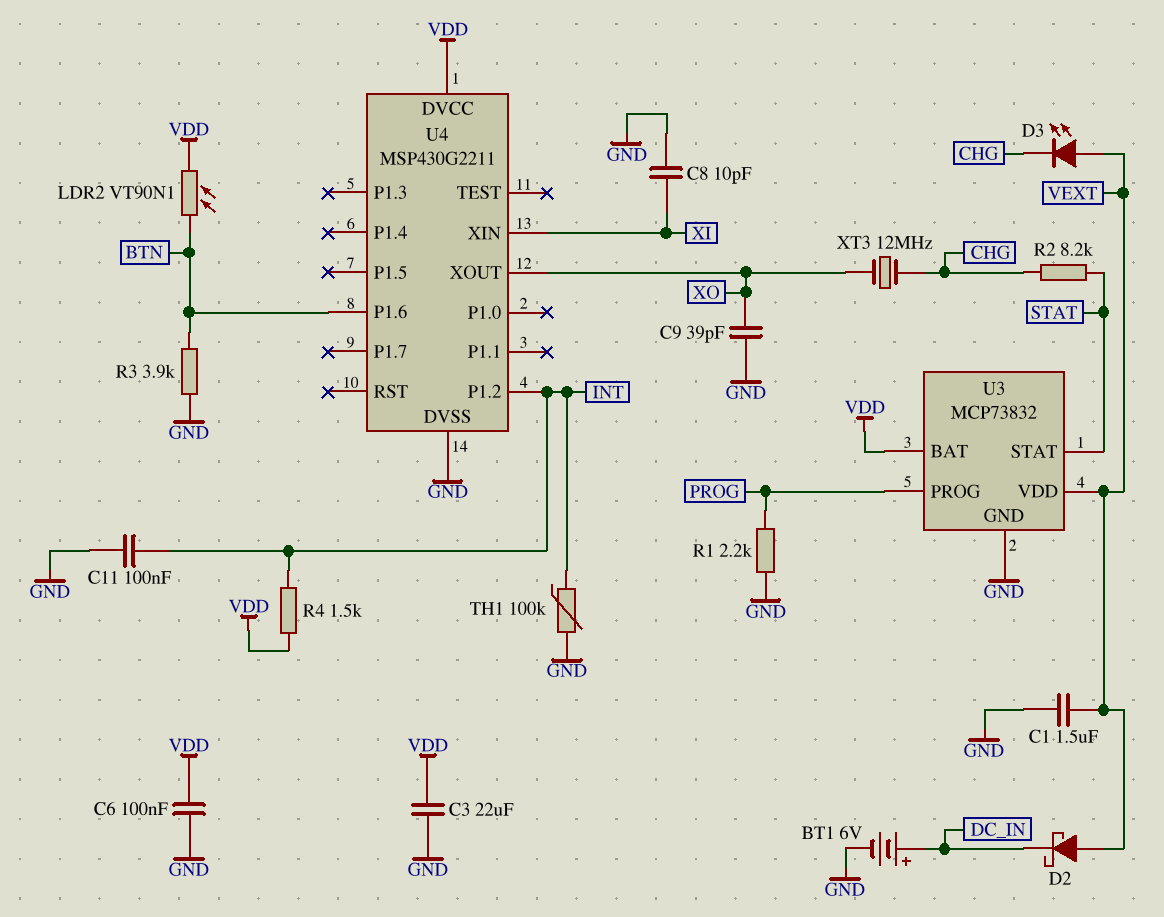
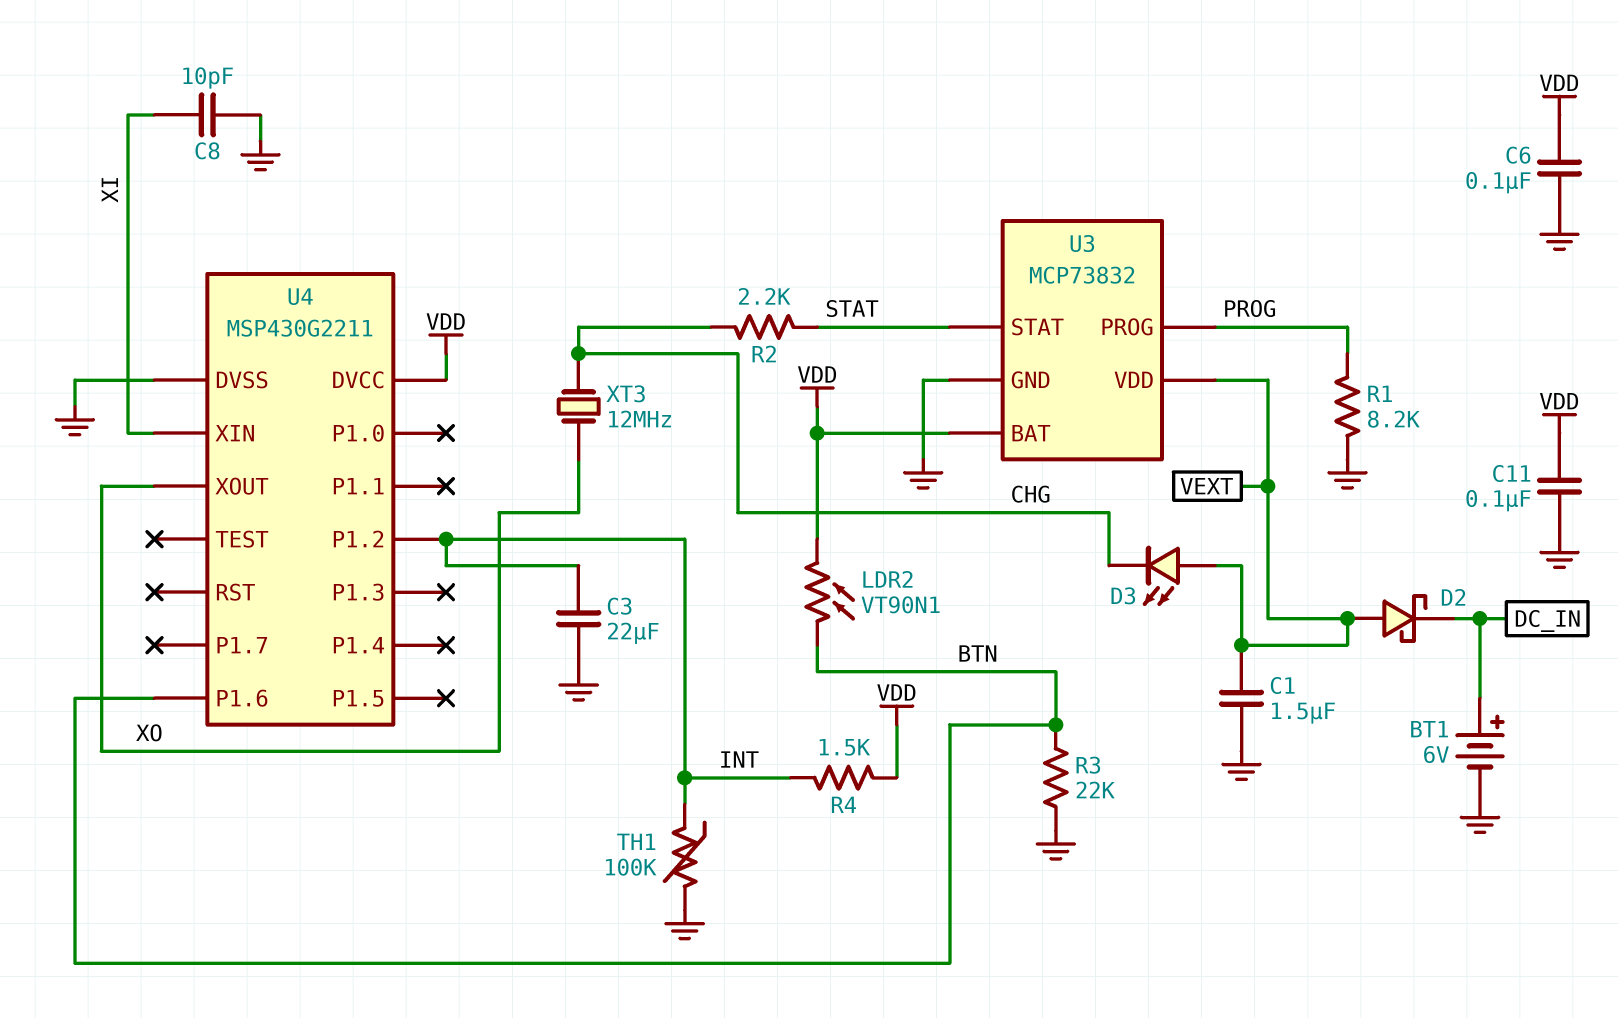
C3: 22uF (GND, VDD) -> 22uF (GND, INT)
C9: 39pF (GND, XO) -> none
C11: 100nF (GND, INT) -> 100nF (GND, VDD)
R1: 2.2k (GND, PROG) -> 8.2k (GND, PROG)
R2: 8.2k (CHG, STAT) -> 2.2k (CHG, STAT)
R3: 3.9k (BTN, GND) -> 22k (BTN, GND)

